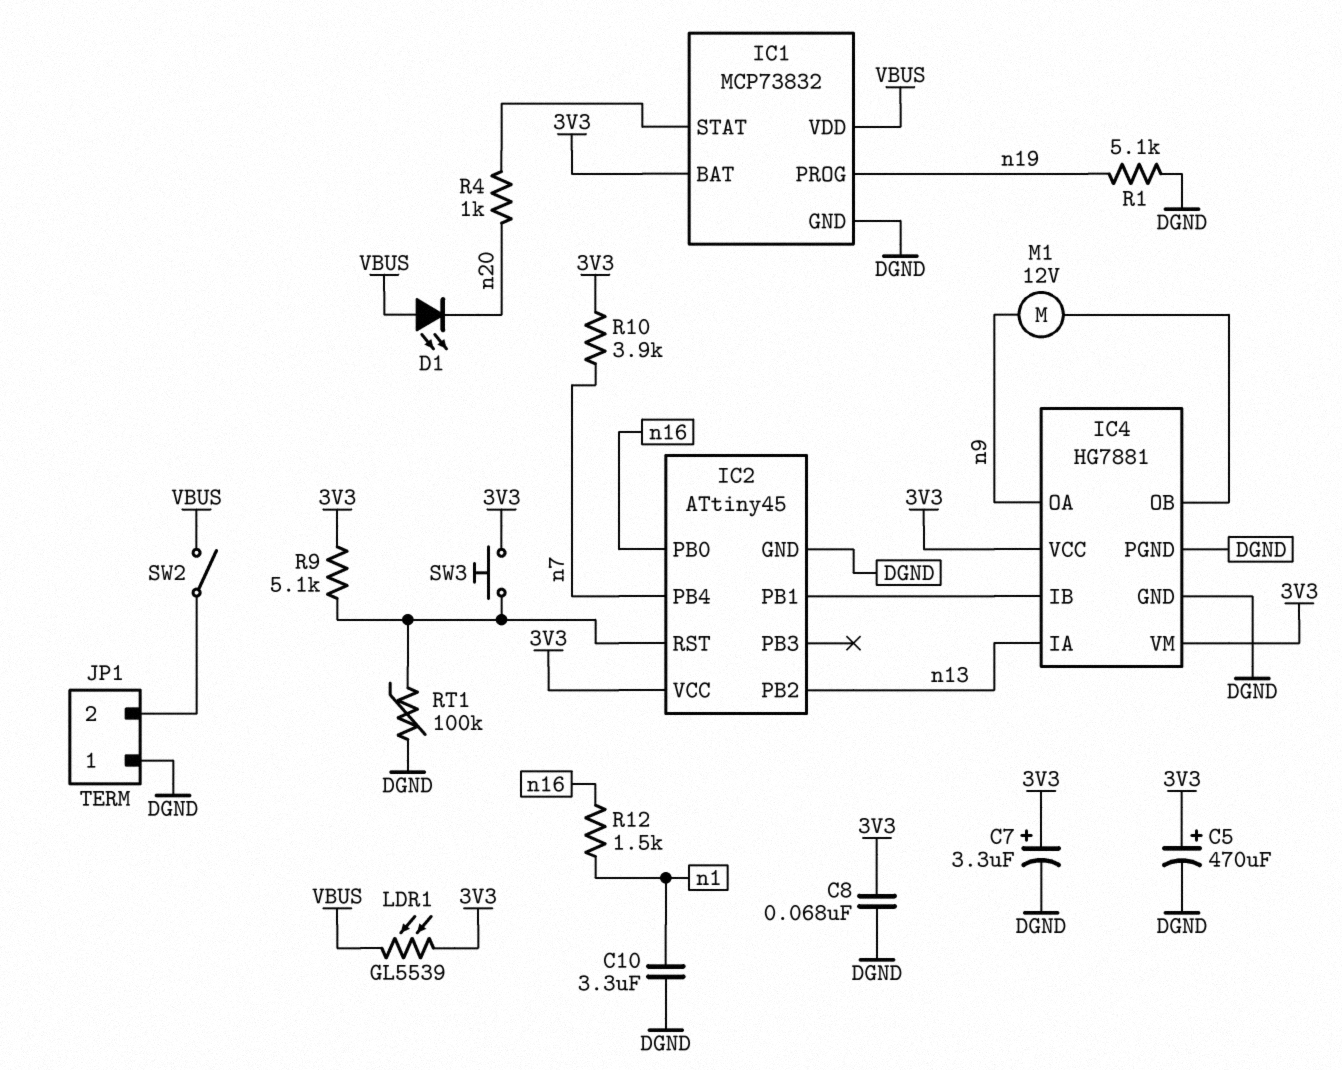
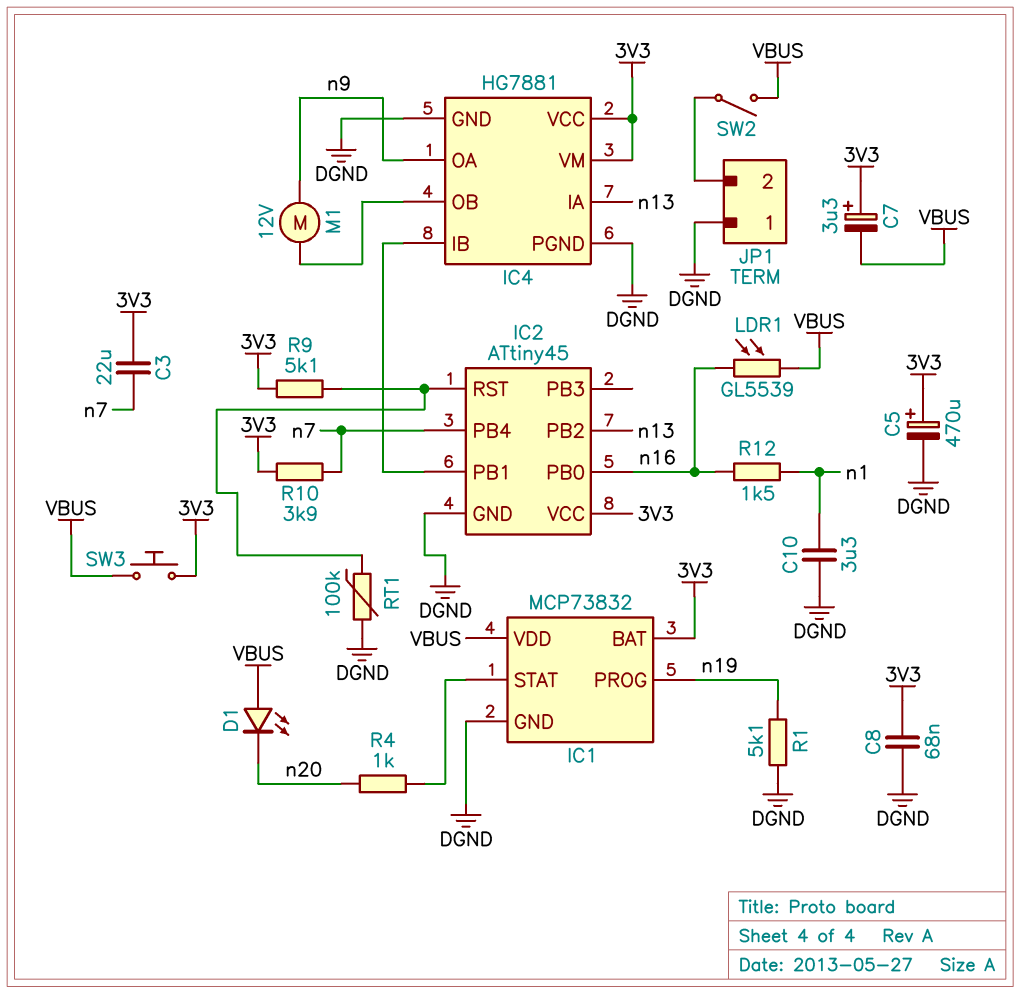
C3: none -> 22uF (3V3, n7)
C7: 3.3uF (plus 3V3, minus DGND) -> 3.3uF (plus 3V3, minus VBUS)
LDR1: GL5539 (3V3, VBUS) -> GL5539 (VBUS, n16)
SW3: button (3V3, IC2/RST) -> button (3V3, VBUS)

